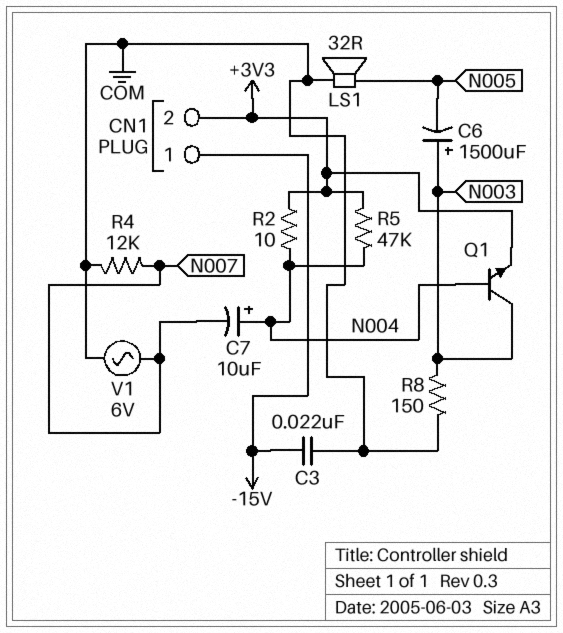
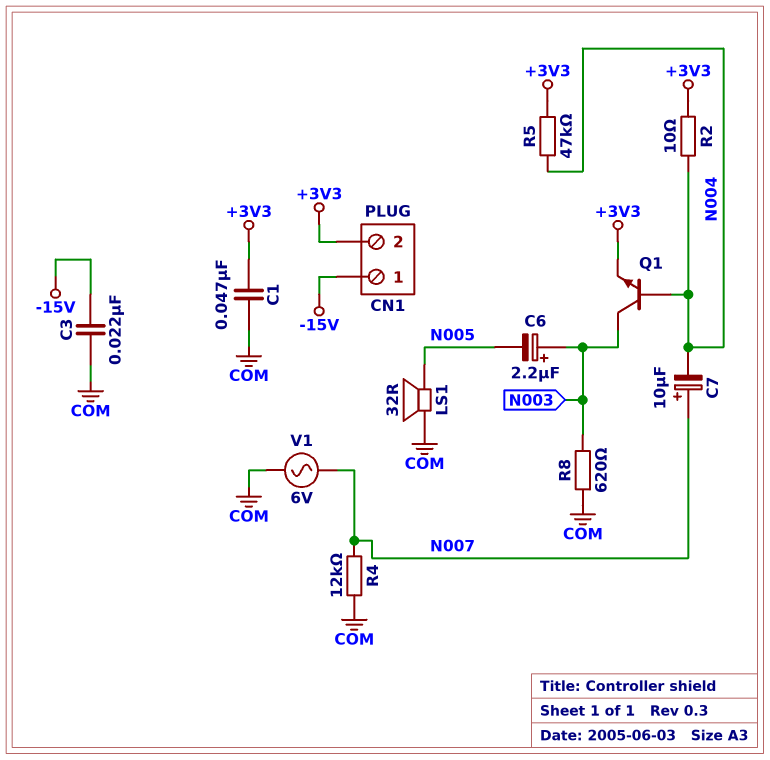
C1: none -> 47nF (+3V3, COM)
C6: 1500uF (plus N003, minus N005) -> 2.2uF (plus N003, minus N005)
C7: 10uF (plus N004, minus N007) -> 10uF (plus N007, minus N004)
R8: 150 (COM, N003) -> 620 (COM, N003)

